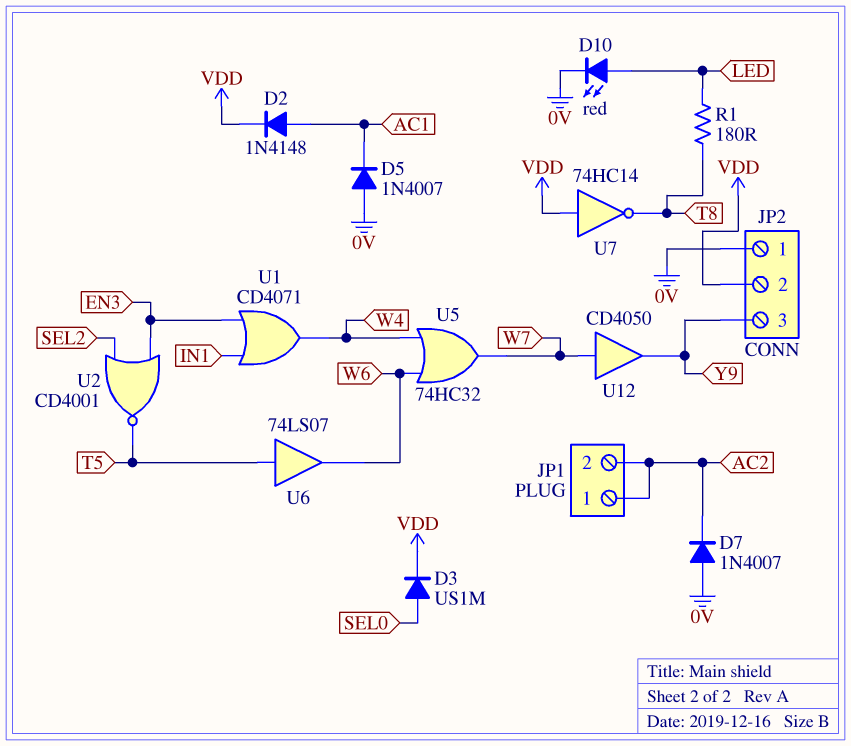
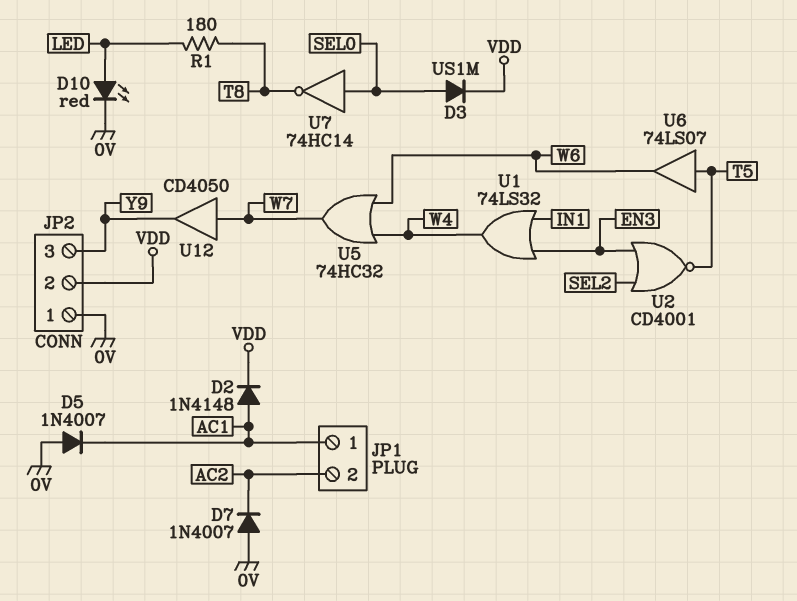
JP1 pin 1: AC2 -> AC1
U1: OR CD4071 (in EN3, in IN1, out W4) -> OR 74LS32 (in EN3, in IN1, out W4)
U7: NOT 74HC14 (in VDD, out T8) -> NOT 74HC14 (in SEL0, out T8)

